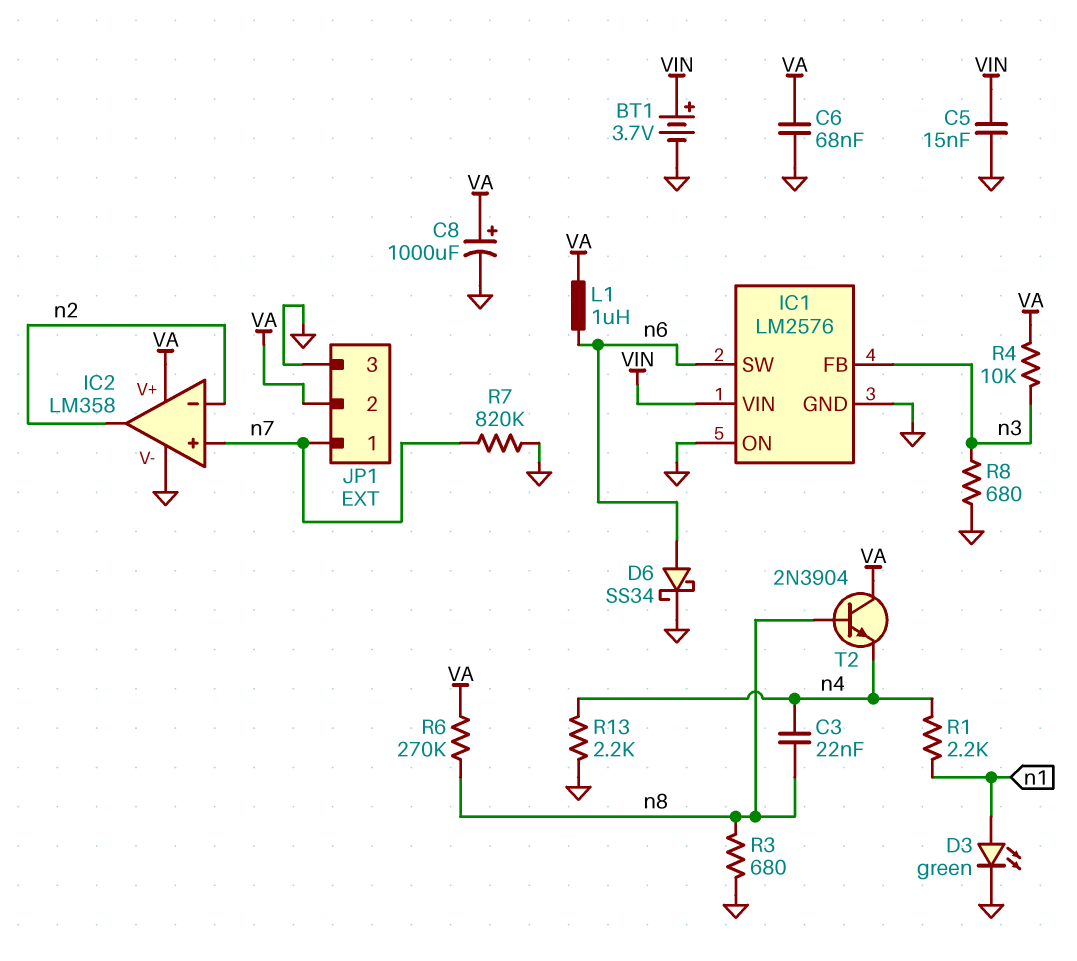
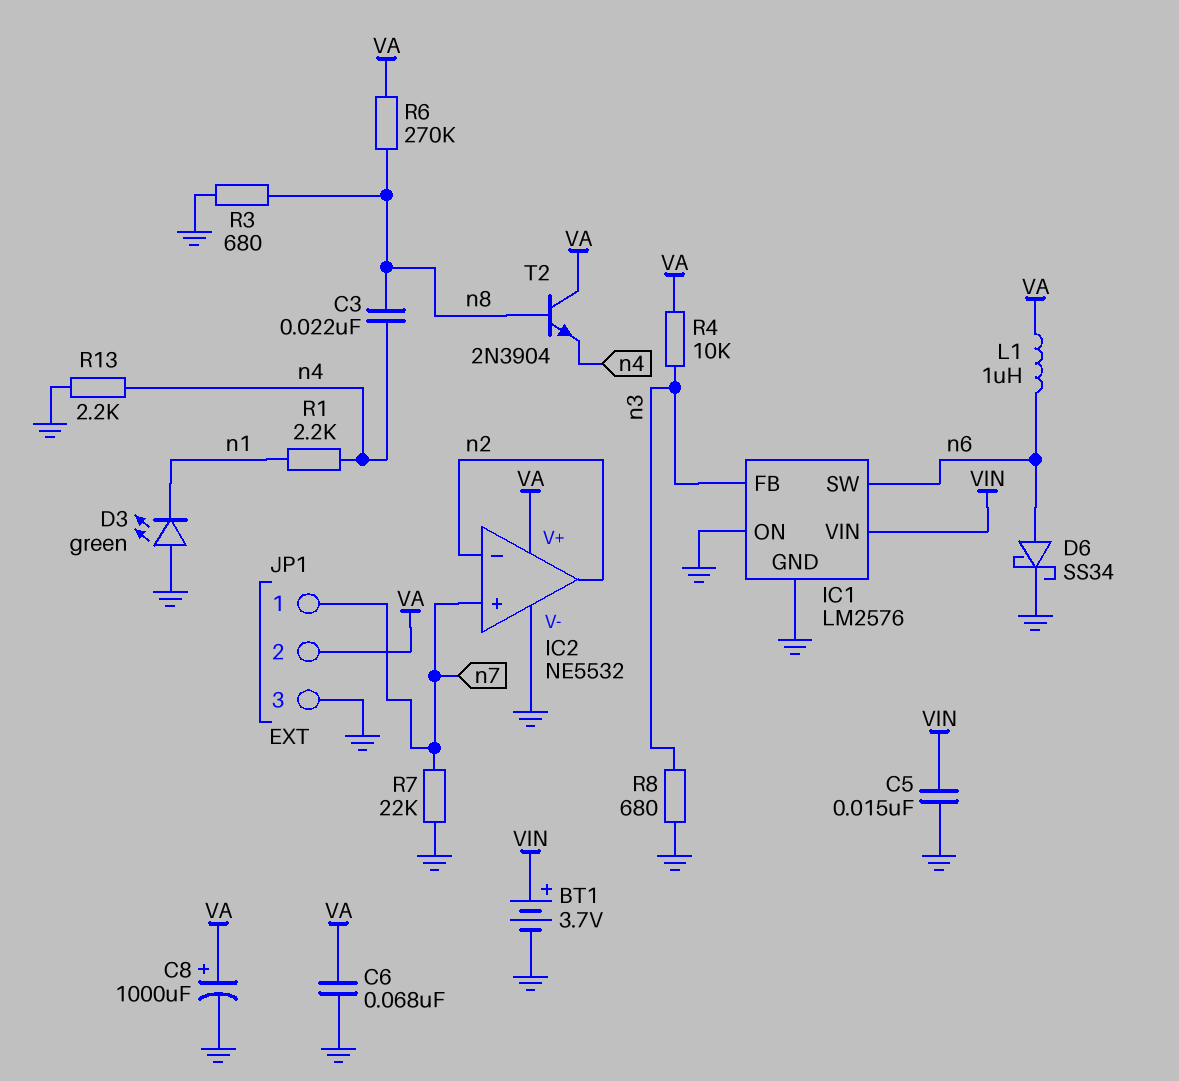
D3: LED green (A n1, K GND) -> LED green (A GND, K n1)
IC2: LM358 -> NE5532
R7: 820k (GND, n7) -> 22k (GND, n7)

